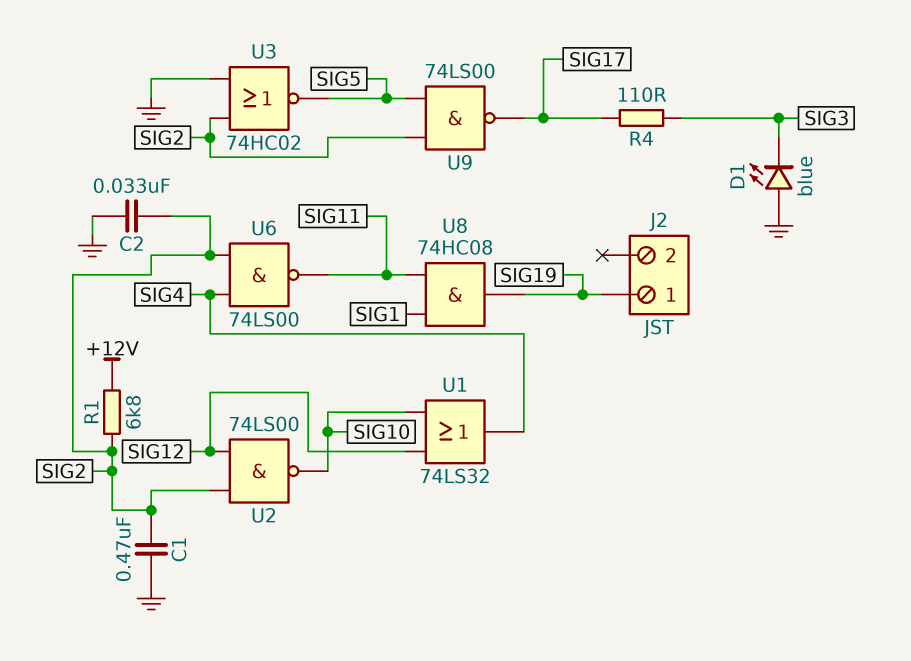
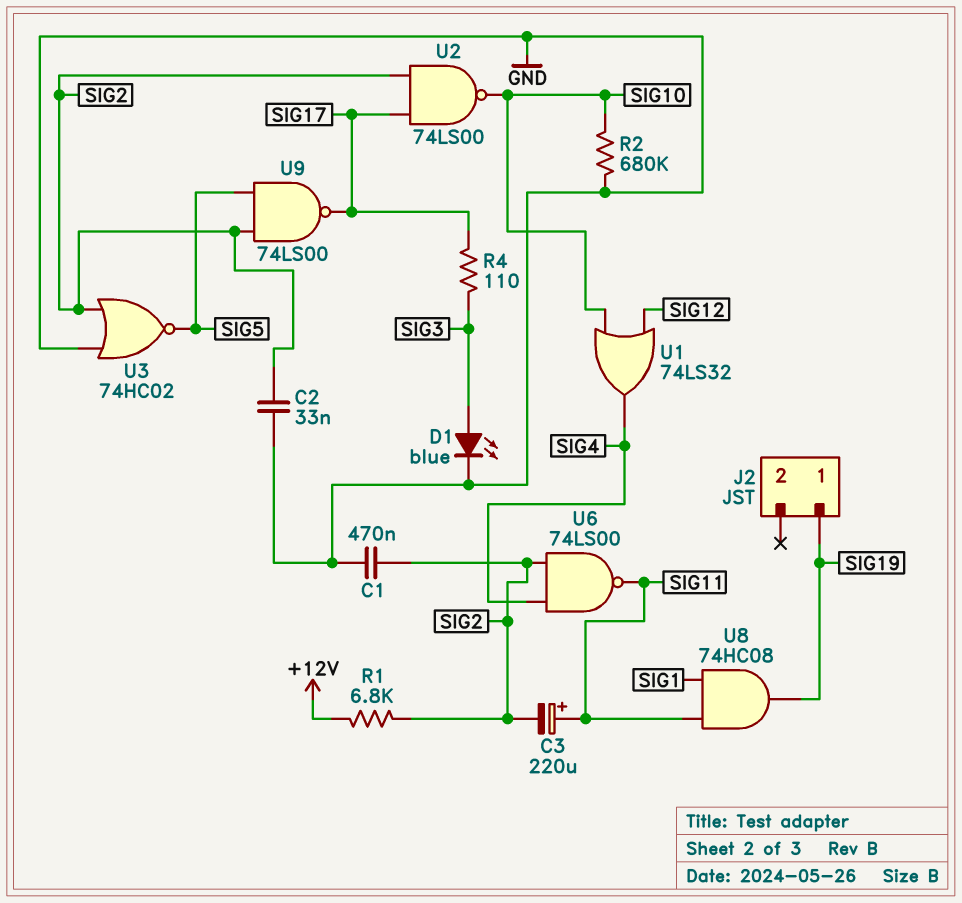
C3: none -> 220uF (plus SIG11, minus SIG2)
D1: LED blue (A GND, K SIG3) -> LED blue (A SIG3, K GND)
R2: none -> 680k (GND, SIG10)
U2: NAND 74LS00 (in SIG2, in SIG12, out SIG10) -> NAND 74LS00 (in SIG2, in SIG17, out SIG10)

